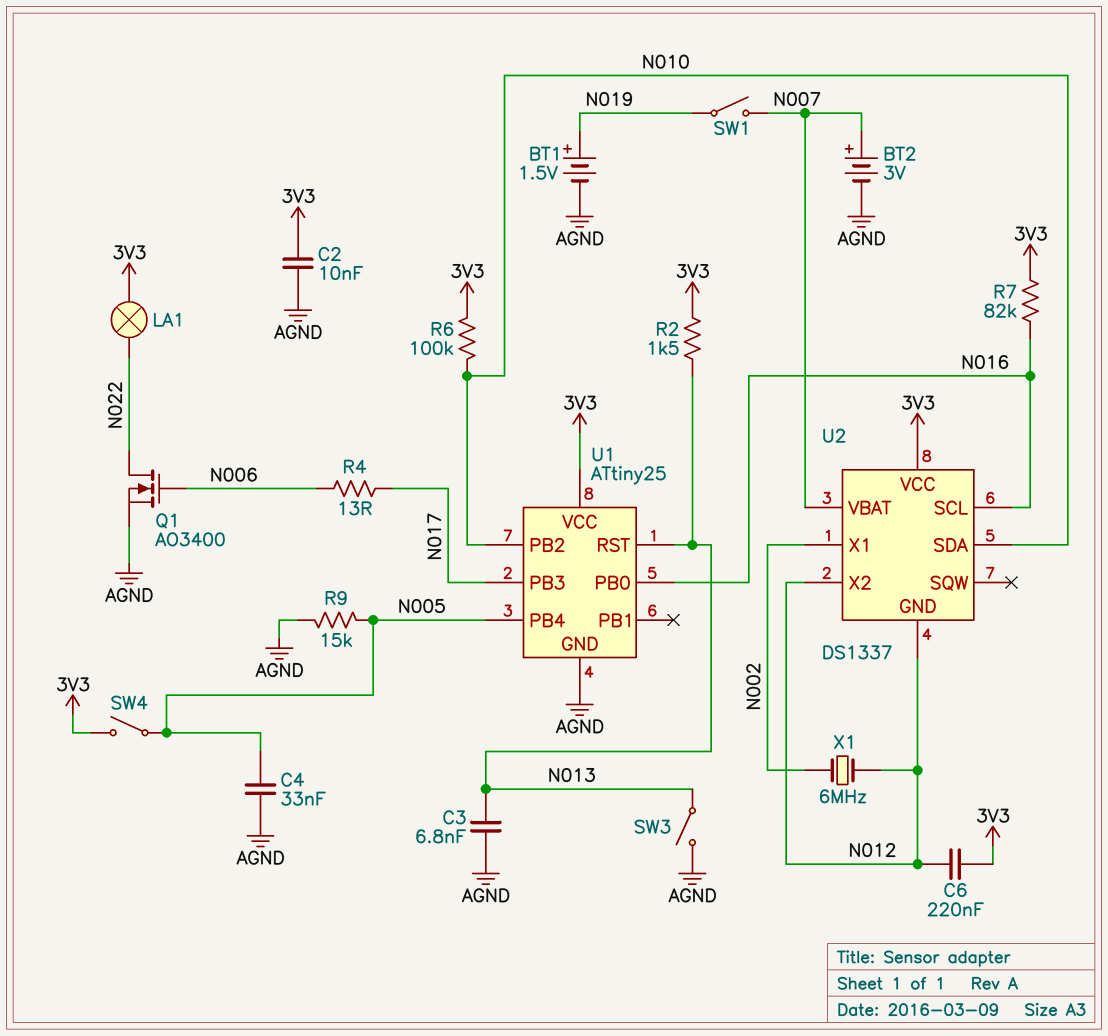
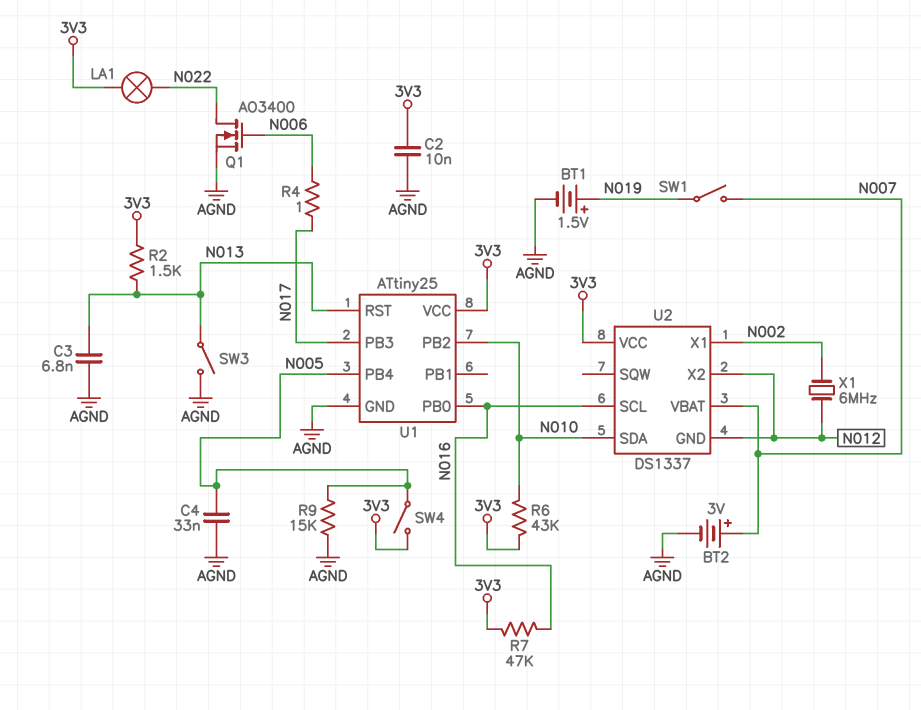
C6: 220nF (3V3, N012) -> none
R4: 13 (N006, N017) -> 1 (N006, N017)
R6: 100k (3V3, N010) -> 43k (3V3, N010)
R7: 82k (3V3, N016) -> 47k (3V3, N016)

